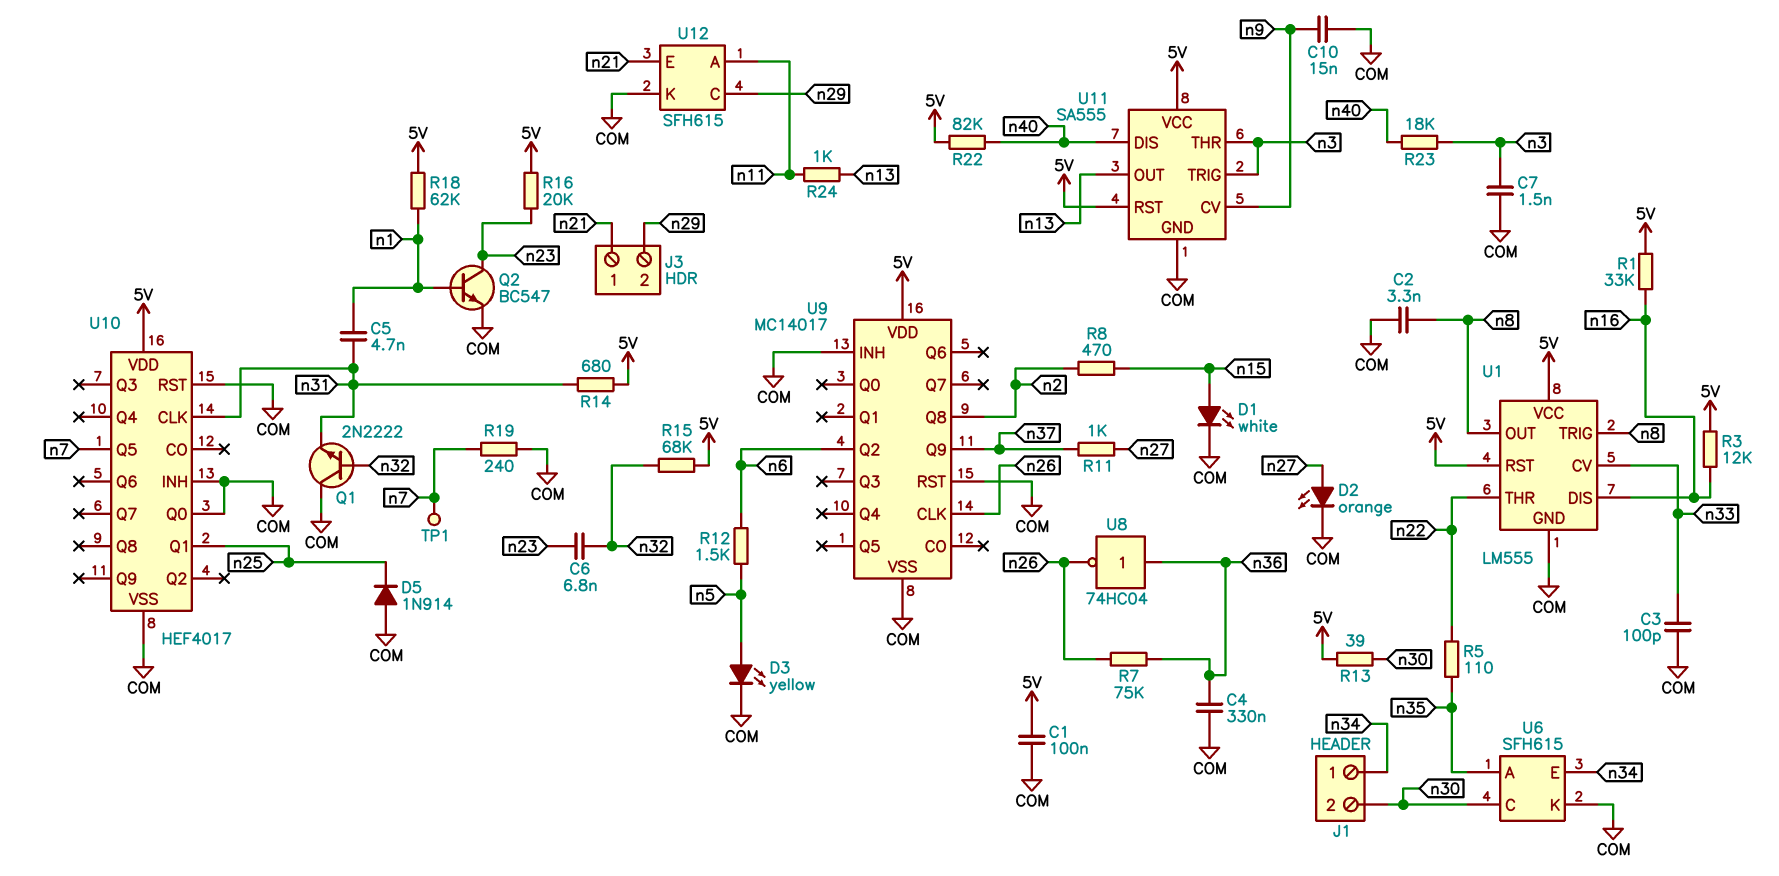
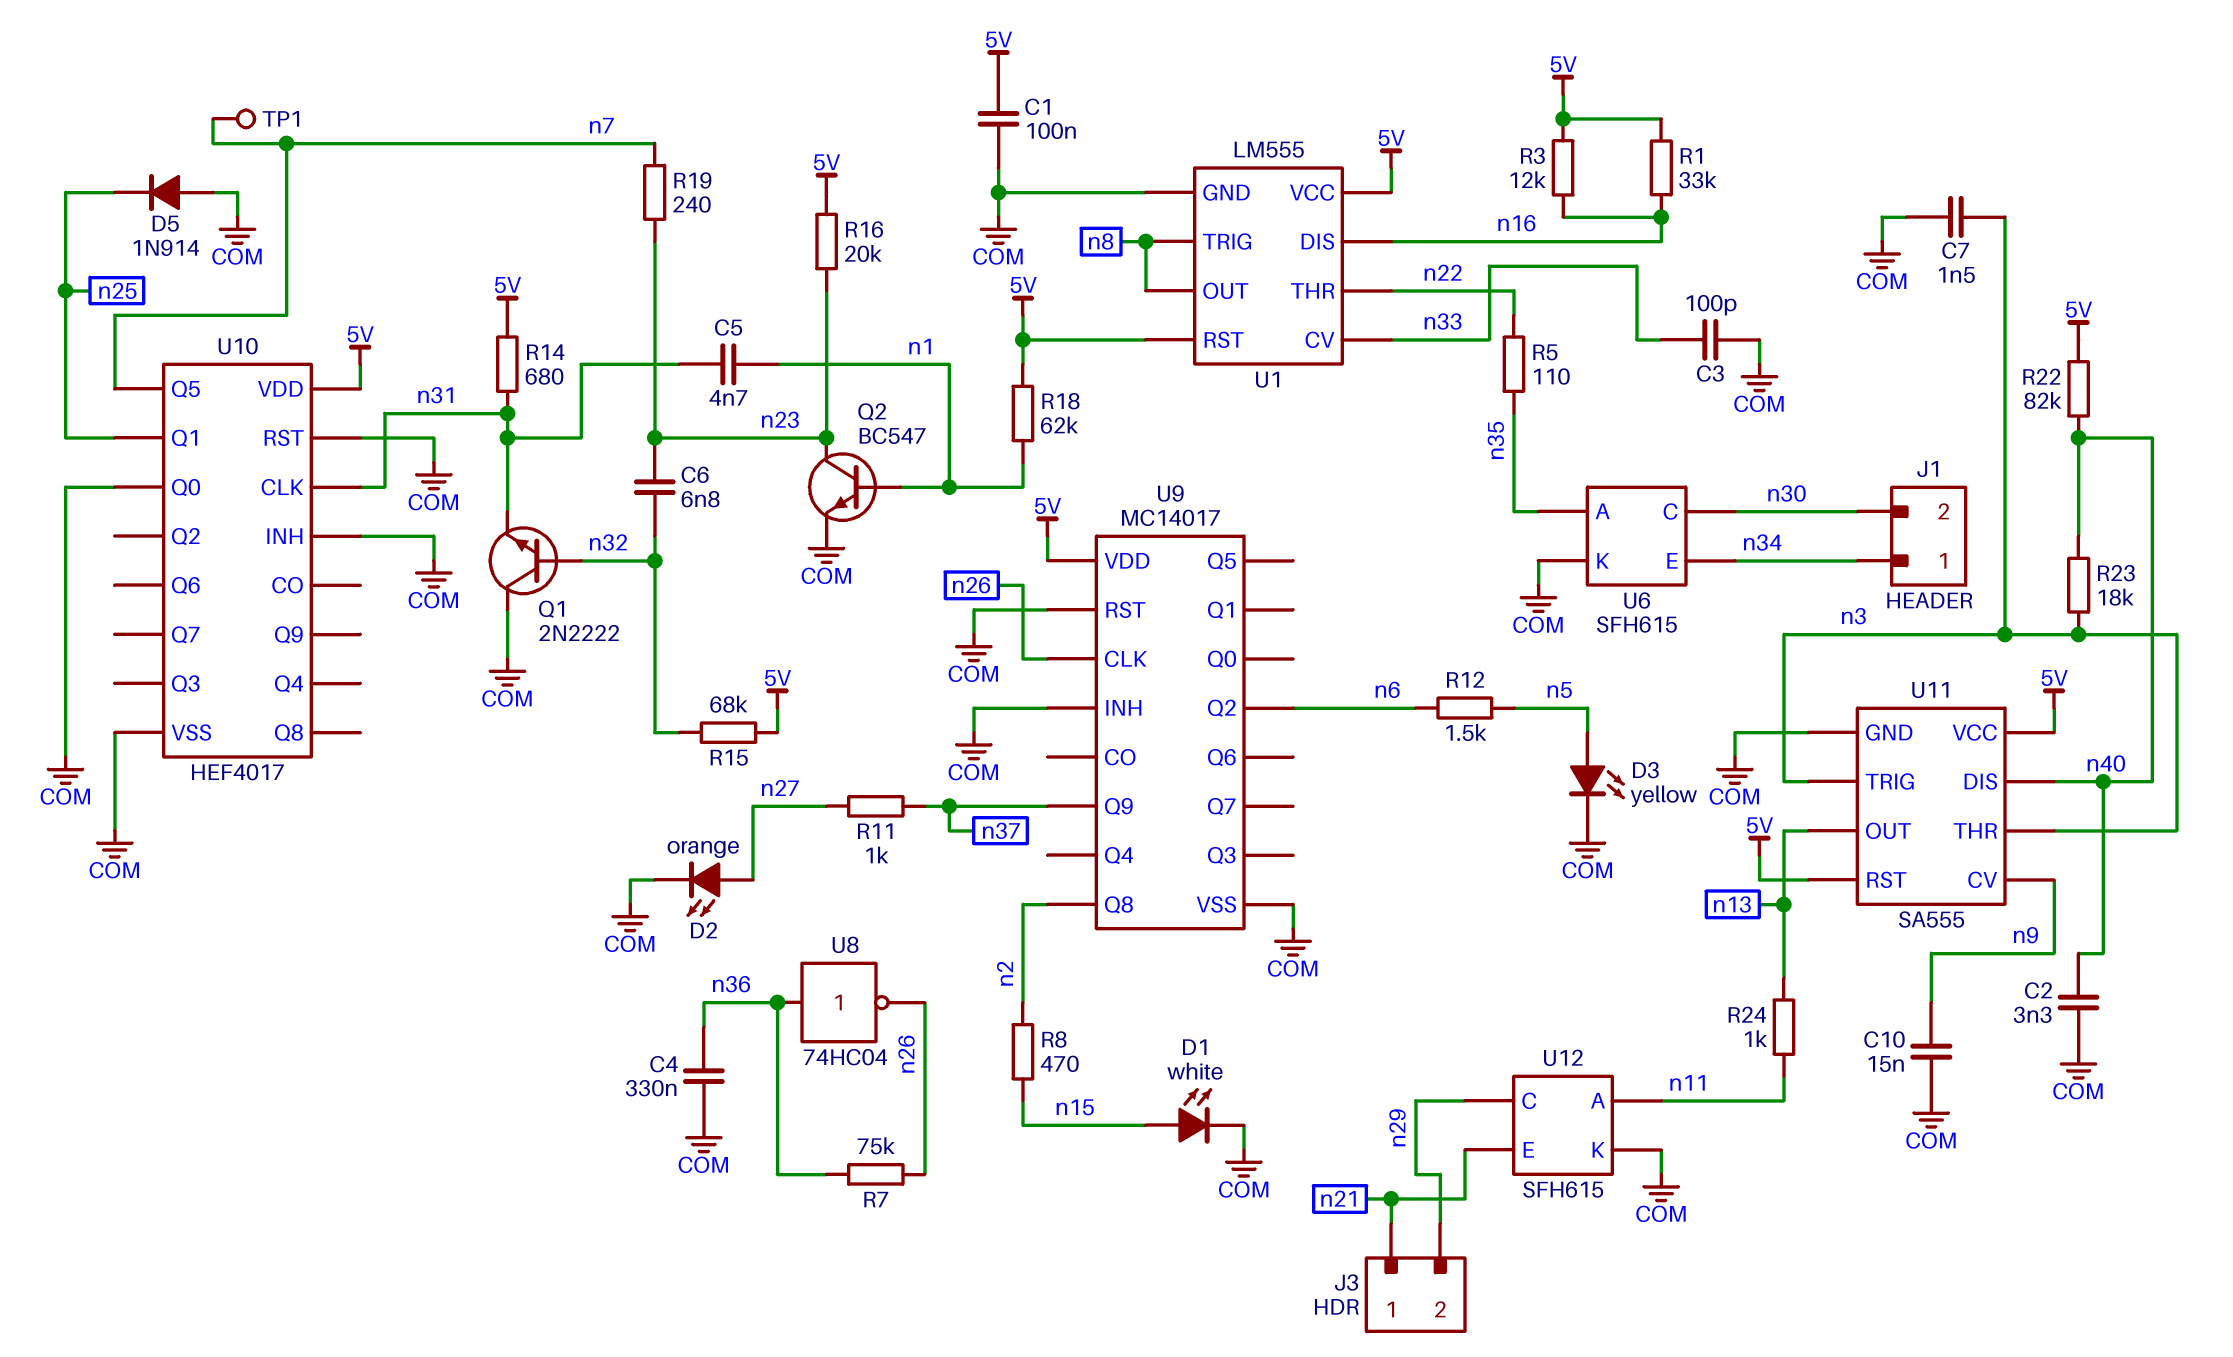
C2: 3.3nF (COM, n8) -> 3.3nF (COM, n40)
R13: 39 (5V, n30) -> none
R19: 240 (COM, n7) -> 240 (n7, n23)

